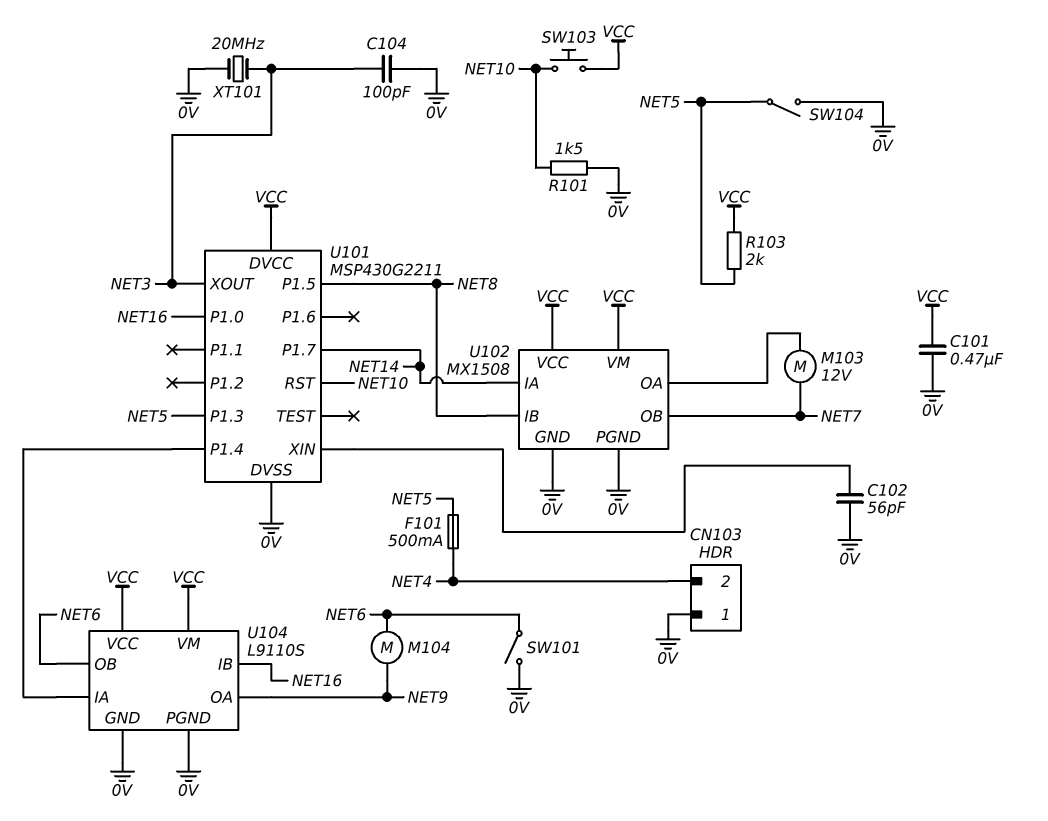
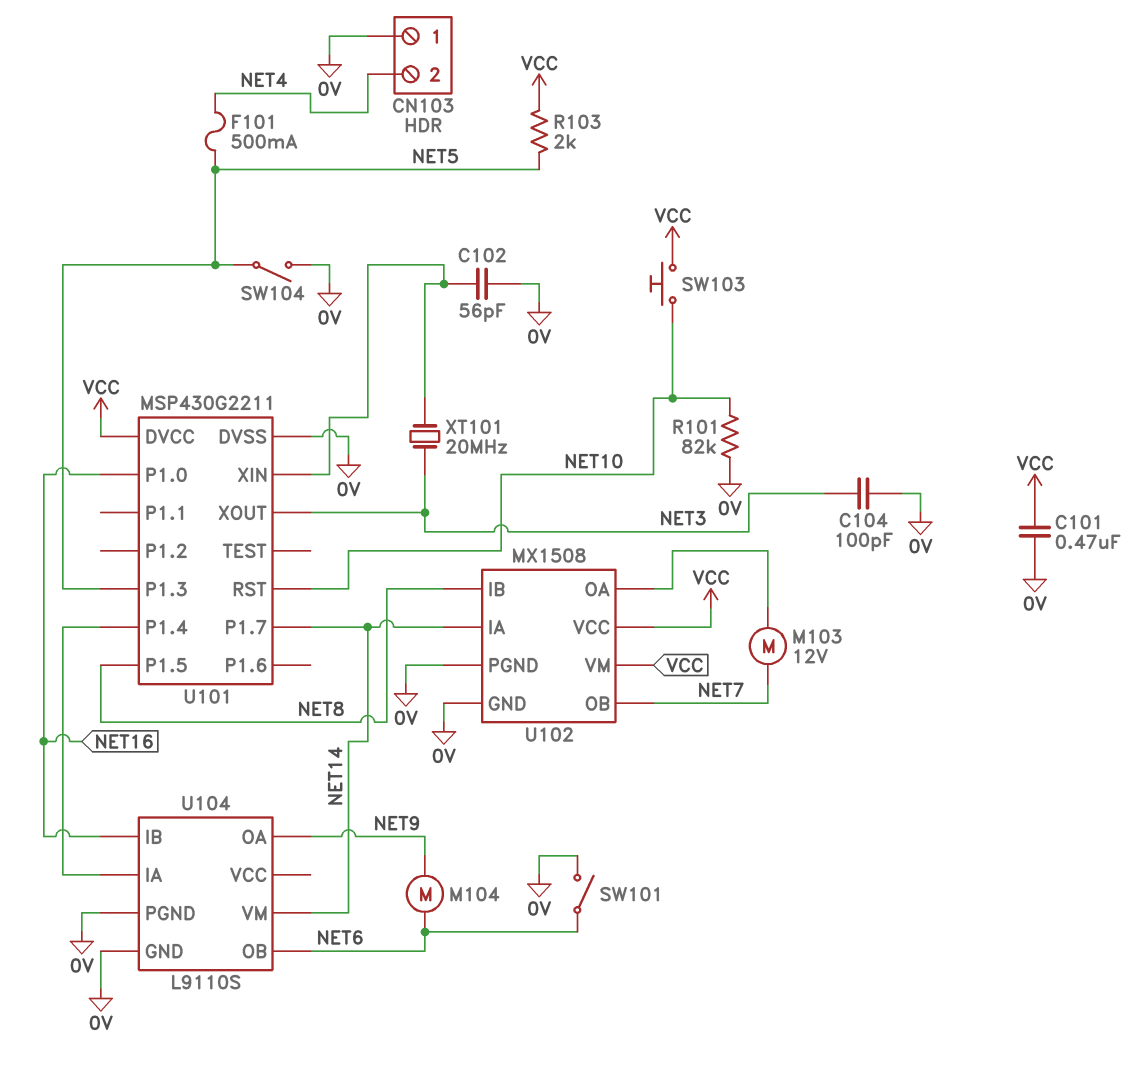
R101: 1.5k (0V, NET10) -> 82k (0V, NET10)
U104 pin VCC: VCC -> none
U104 pin VM: VCC -> NET14
XT101: 20MHz (0V, NET3) -> 20MHz (NET3, U101/XIN)

